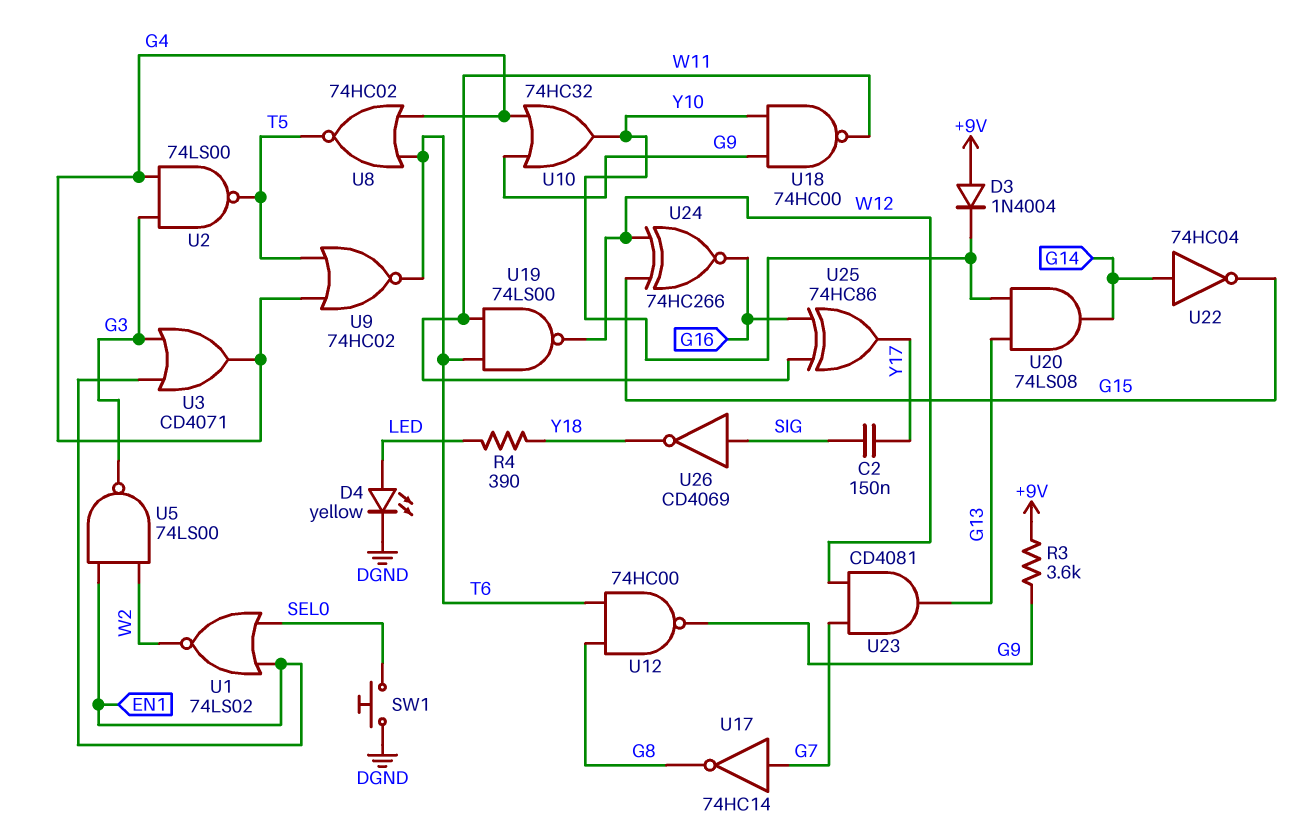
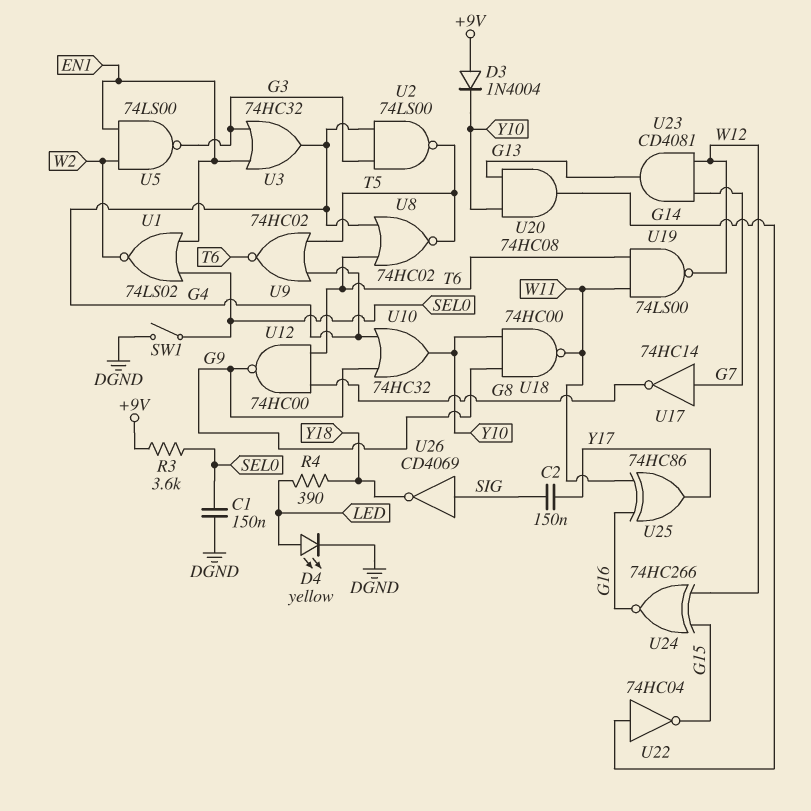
C1: none -> 150nF (DGND, SEL0)
R3: 3.6k (+9V, G9) -> 3.6k (+9V, SEL0)
SW1: button (DGND, SEL0) -> switch (DGND, SEL0)
U3: OR CD4071 (in EN1, in G3, out G4) -> OR 74HC32 (in EN1, in G3, out G4)
U20: AND 74LS08 (in G13, in Y10, out G14) -> AND 74HC08 (in G13, in Y10, out G14)

